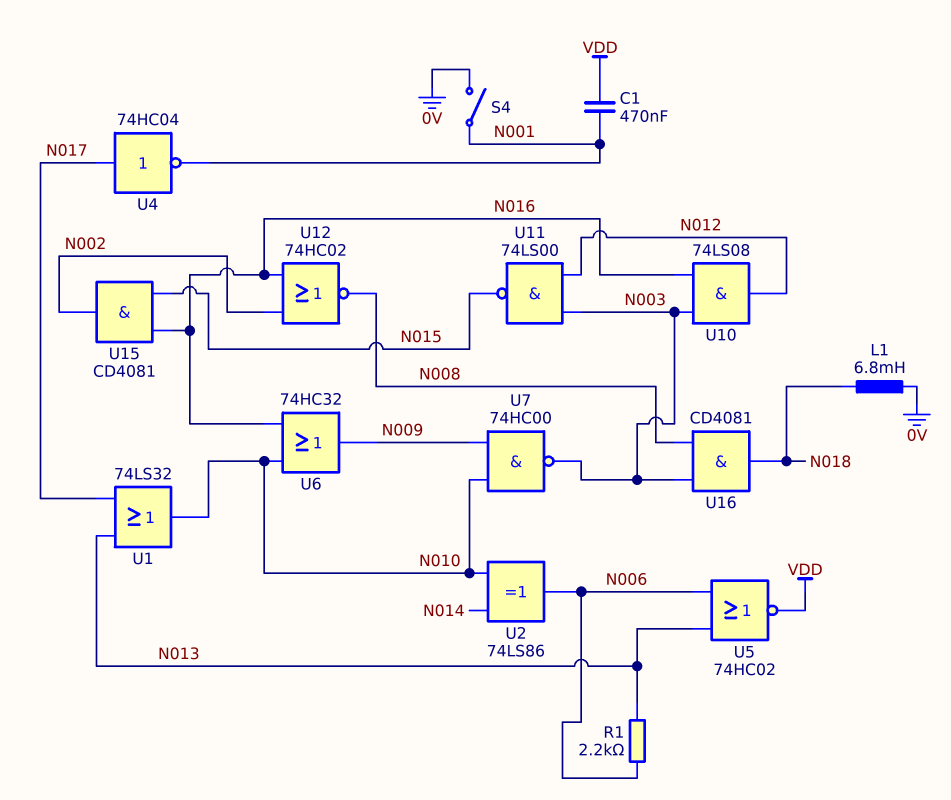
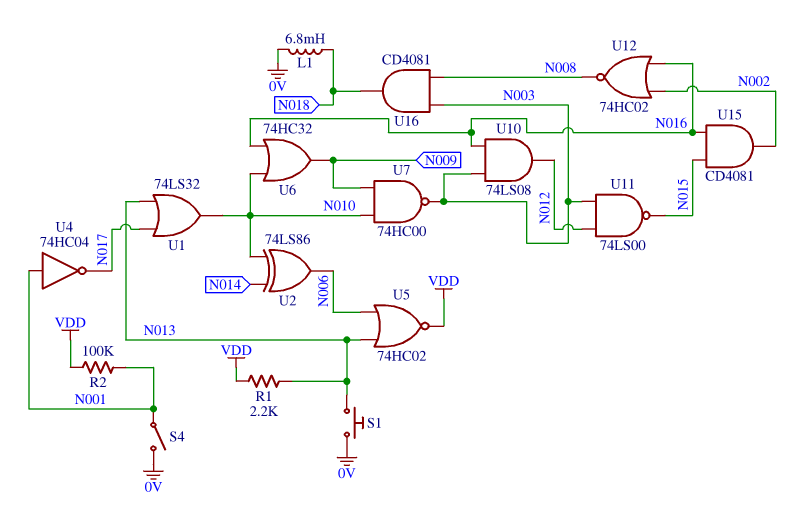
C1: 470nF (N001, VDD) -> none
R1: 2.2k (N006, N013) -> 2.2k (N013, VDD)
R2: none -> 100k (N001, VDD)
S1: none -> button (0V, N013)
U4: NOT 74HC04 (in N017, out N001) -> NOT 74HC04 (in N001, out N017)

